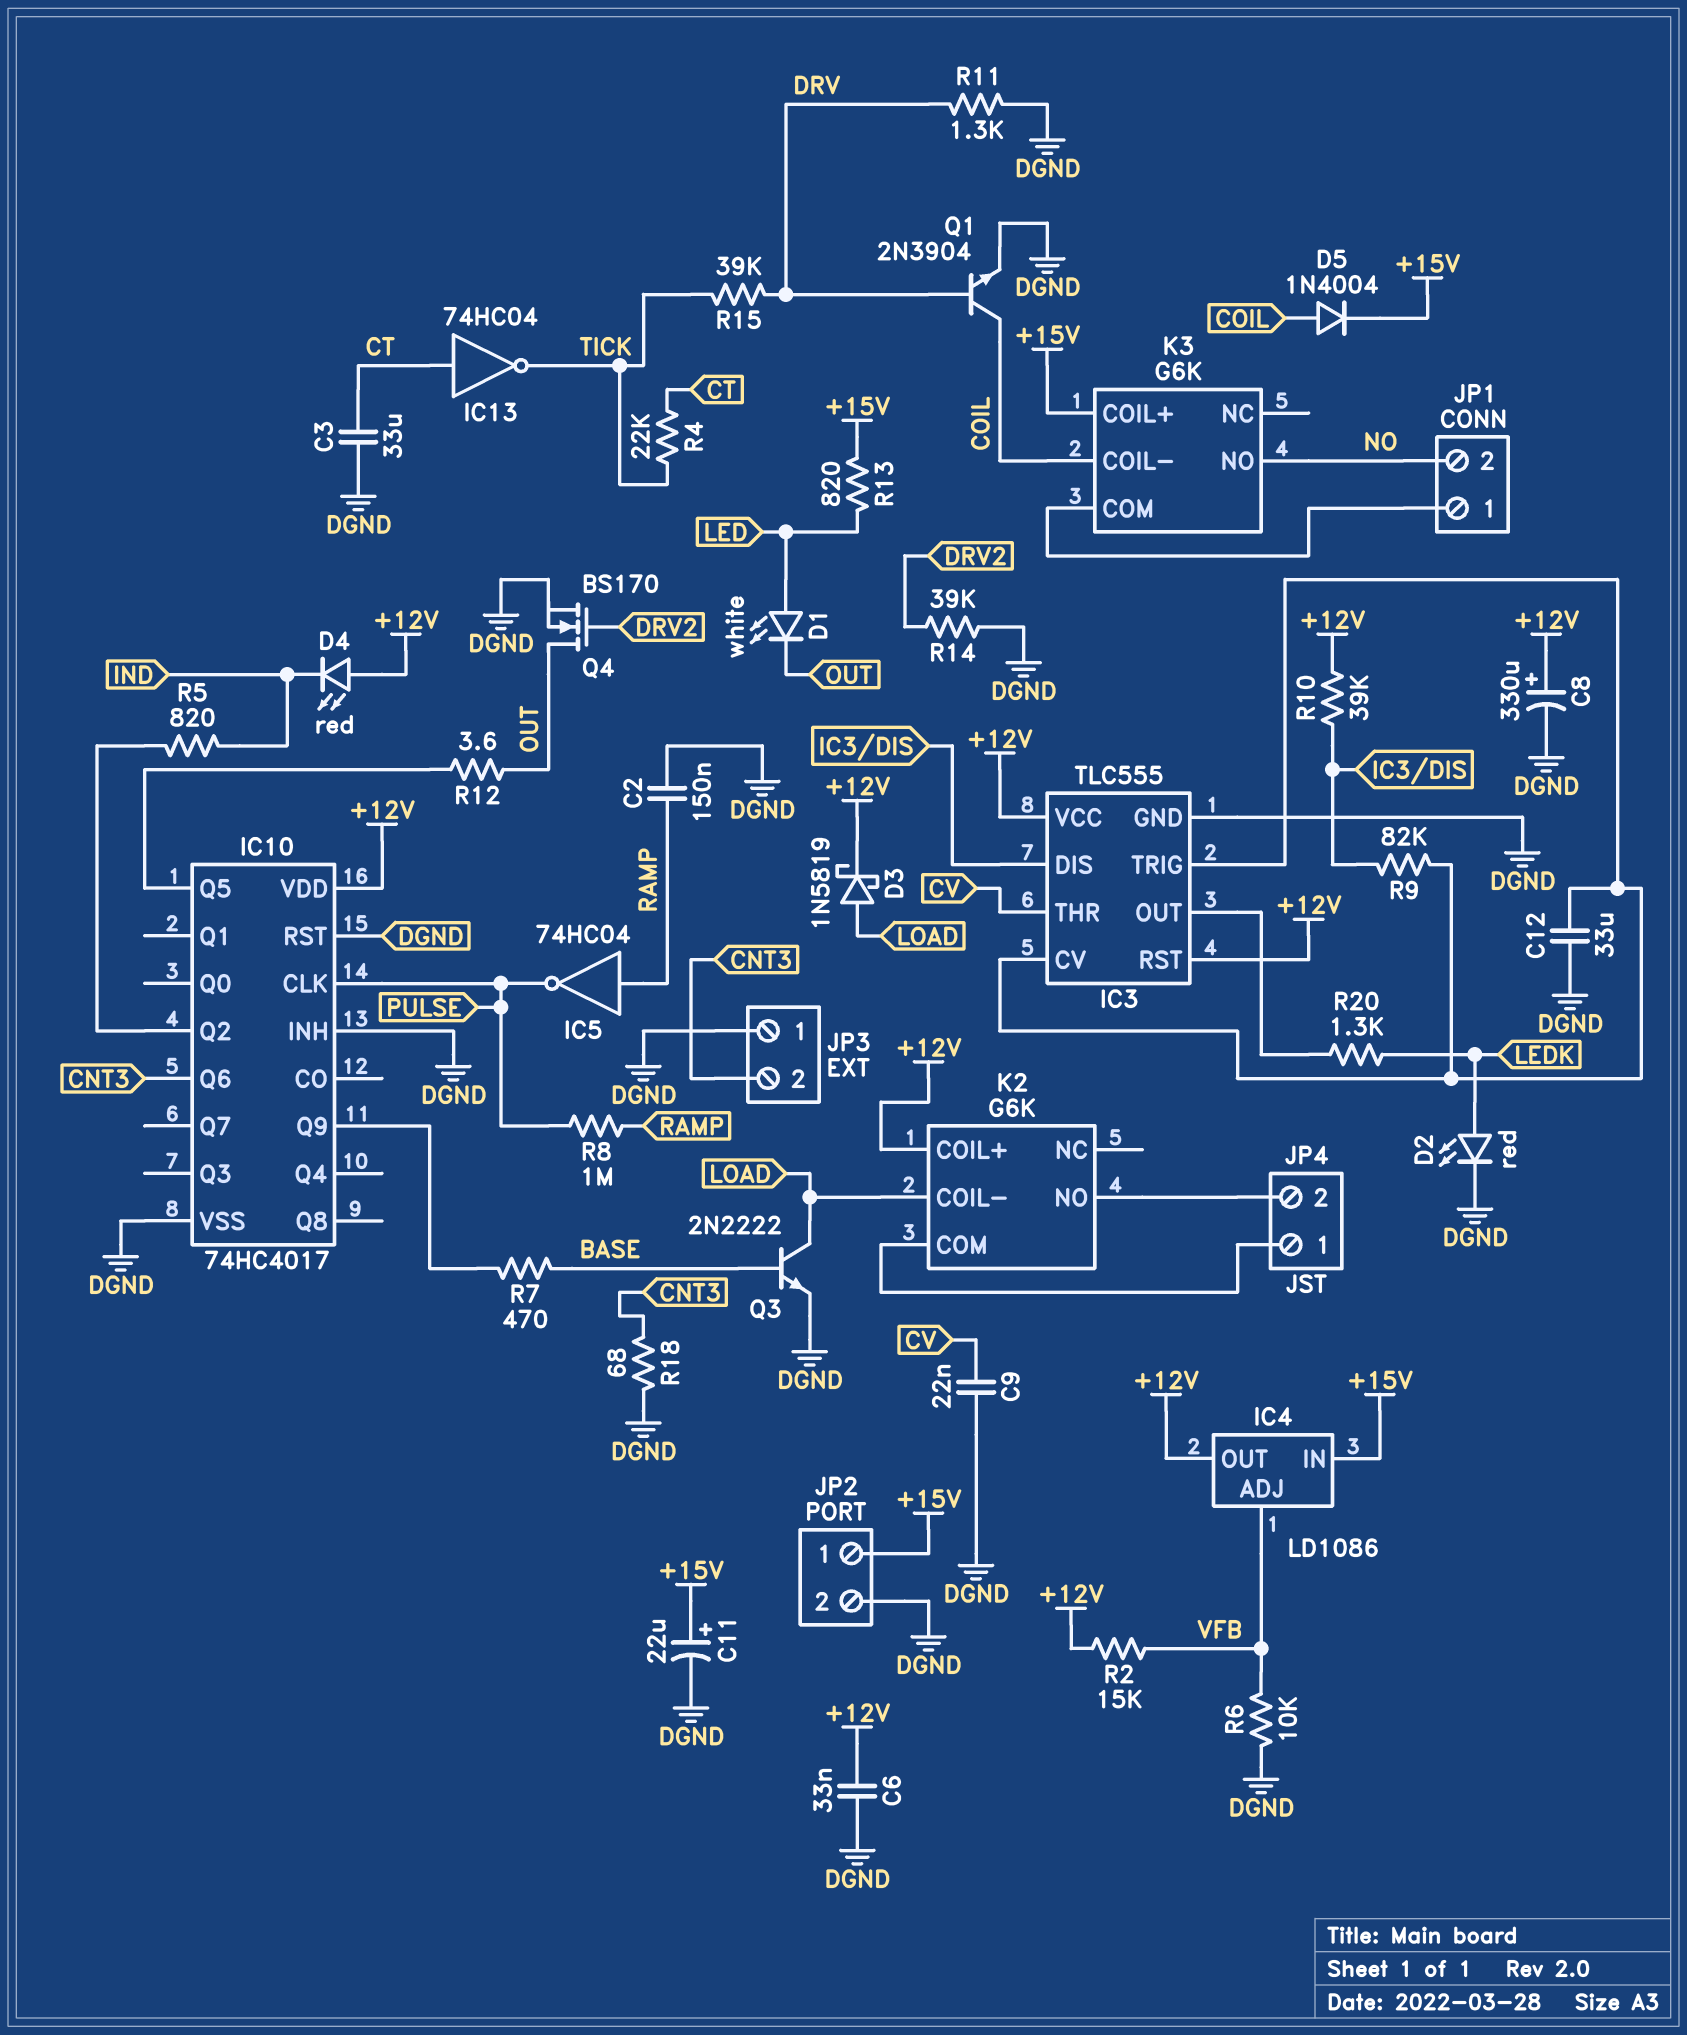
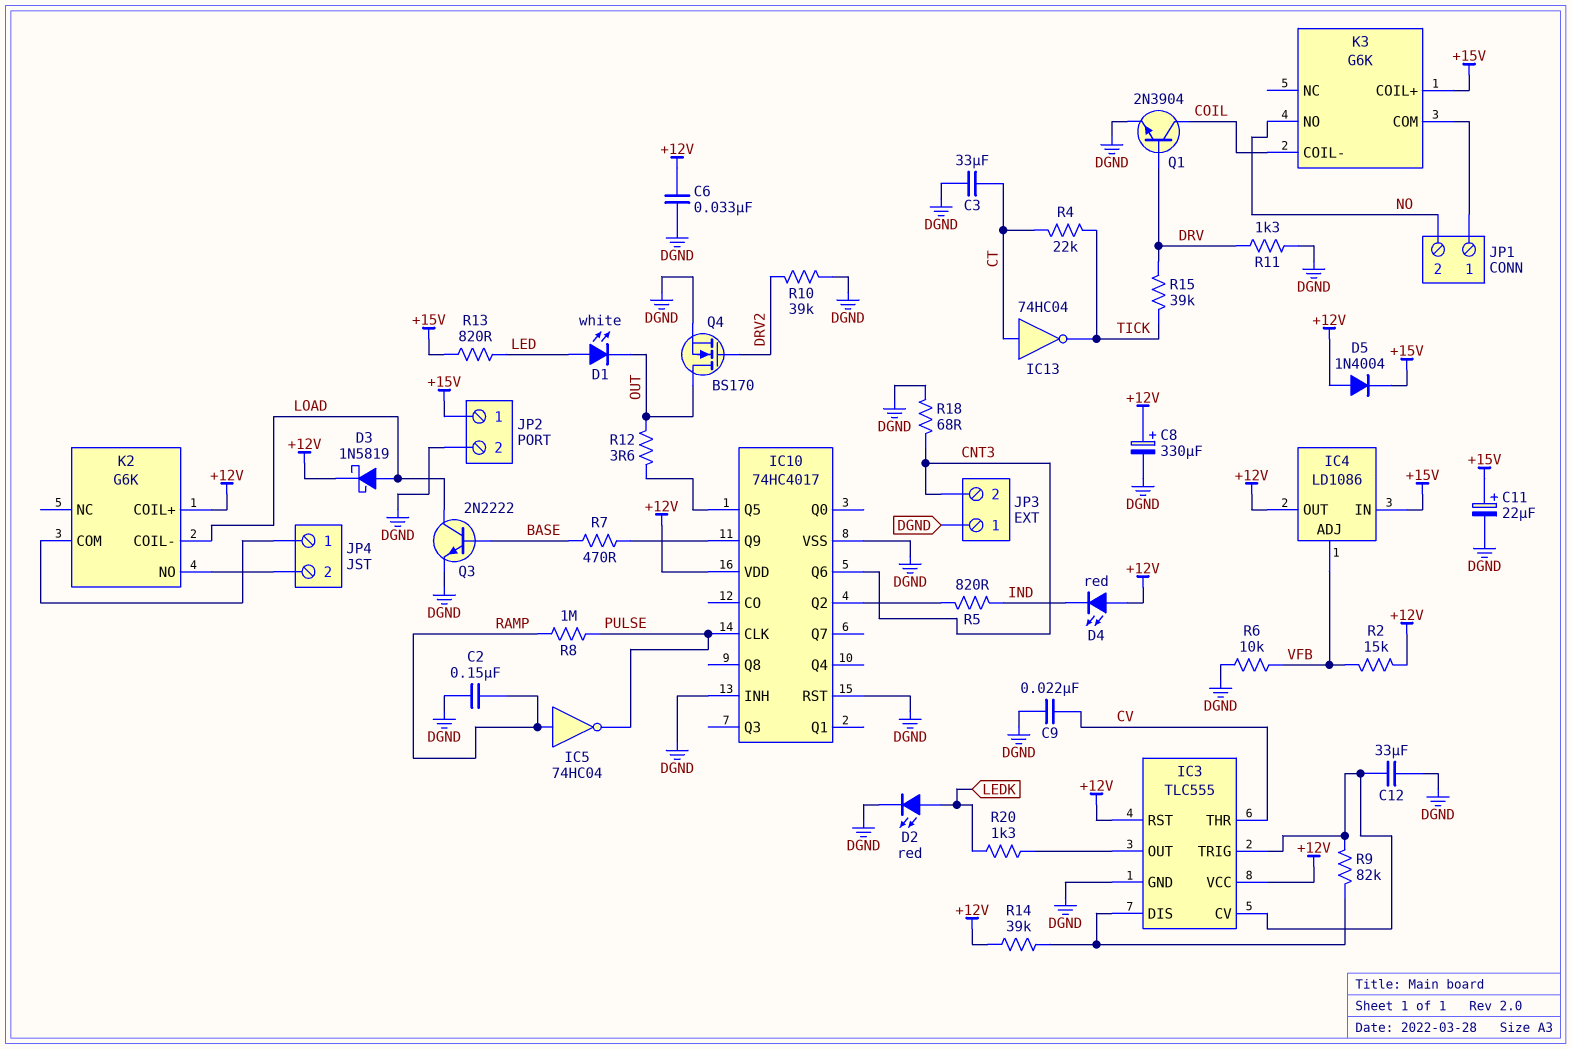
D5: diode 1N4004 (A COIL, K +15V) -> diode 1N4004 (A +12V, K +15V)
R10: 39k (+12V, IC3/DIS) -> 39k (DGND, DRV2)
R14: 39k (DGND, DRV2) -> 39k (+12V, IC3/DIS)

